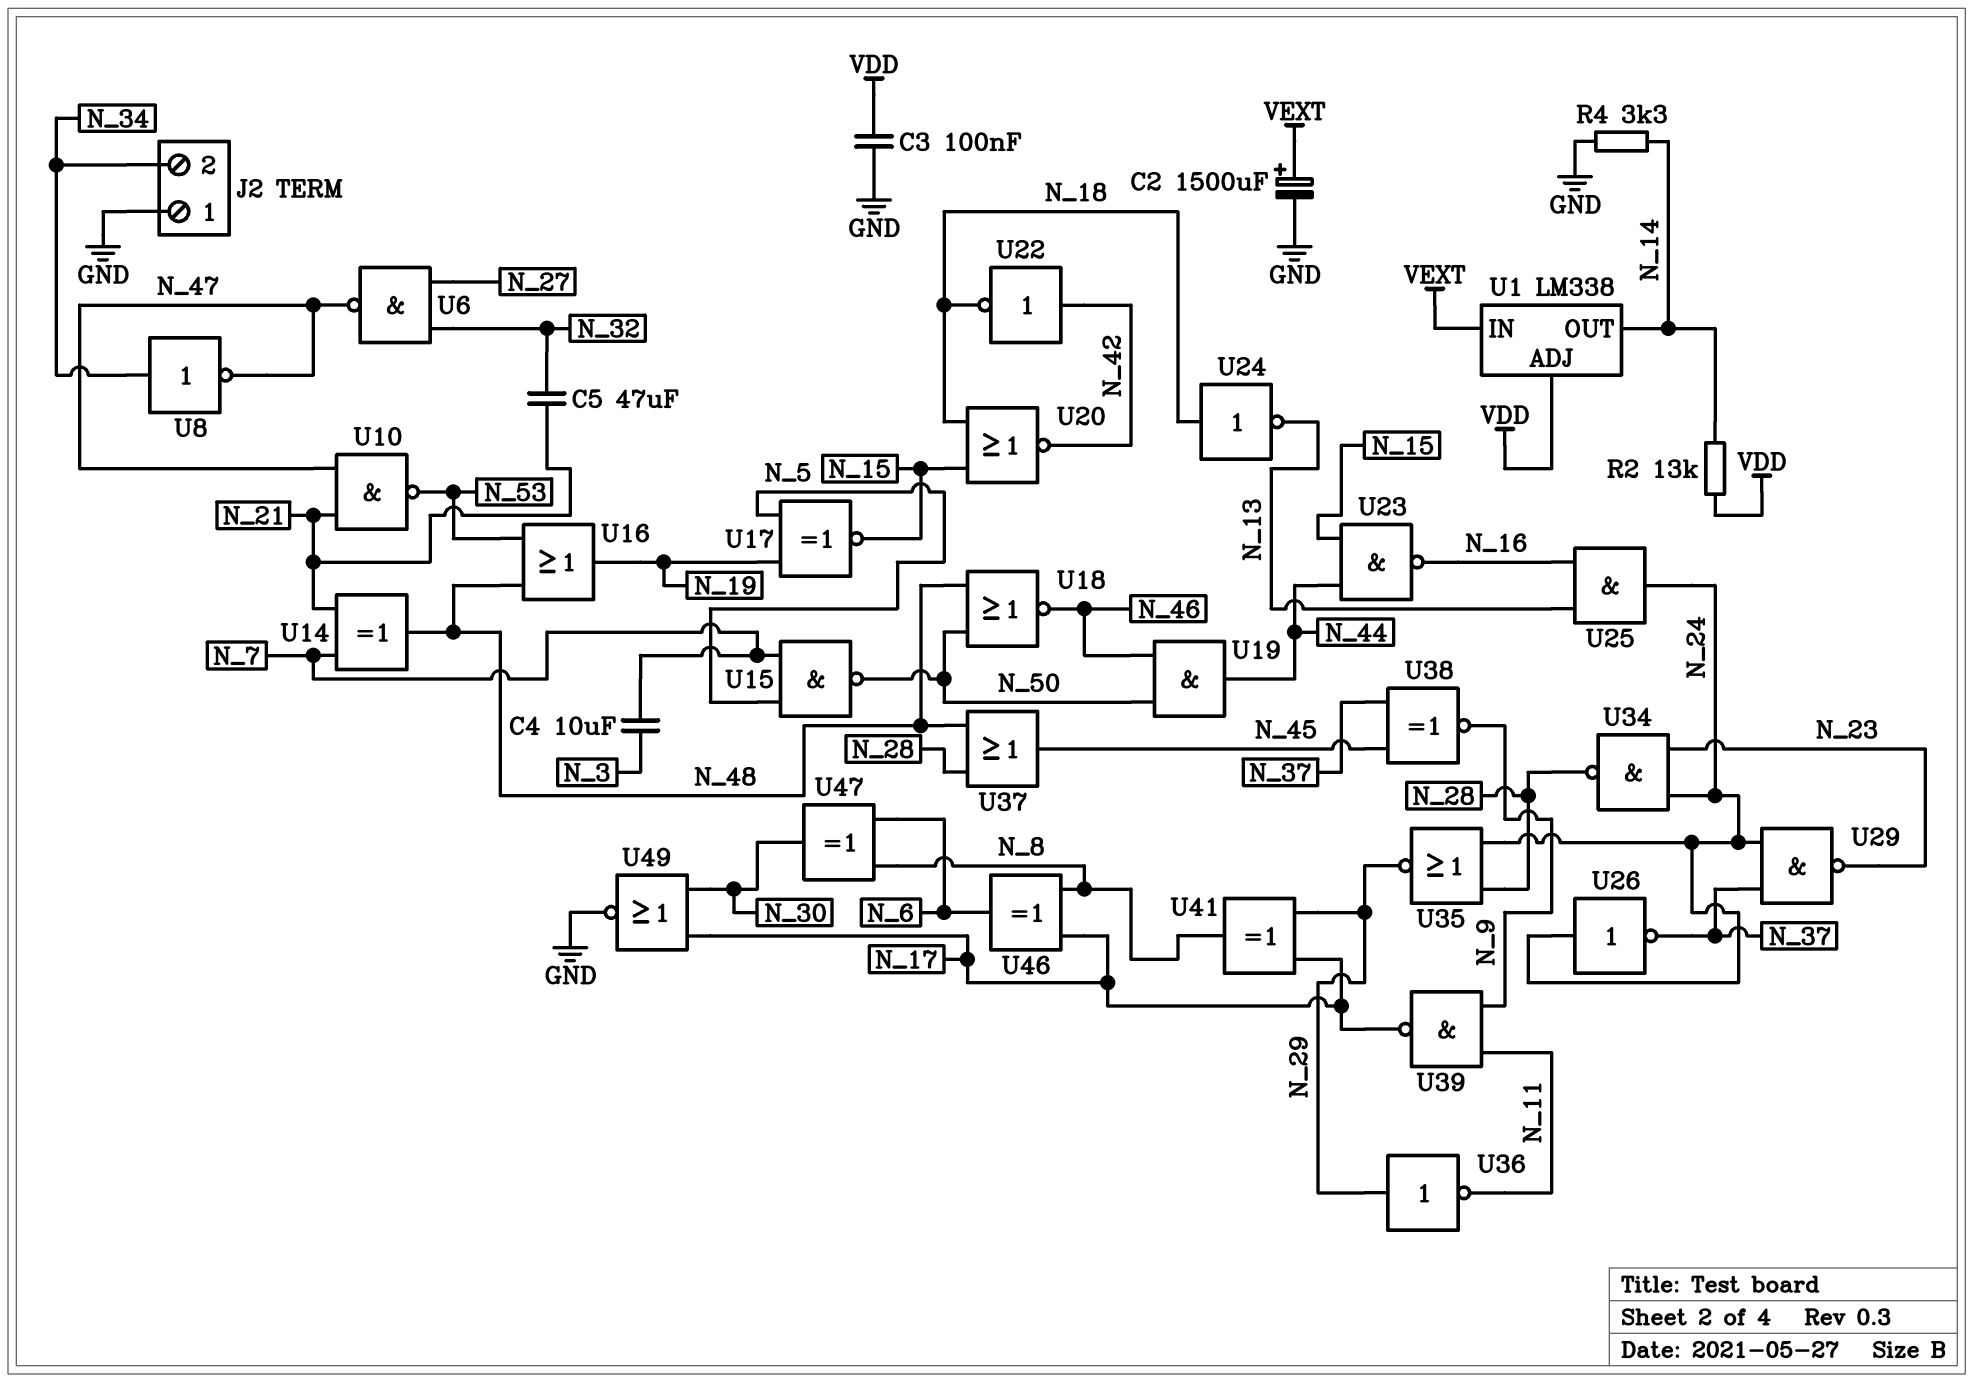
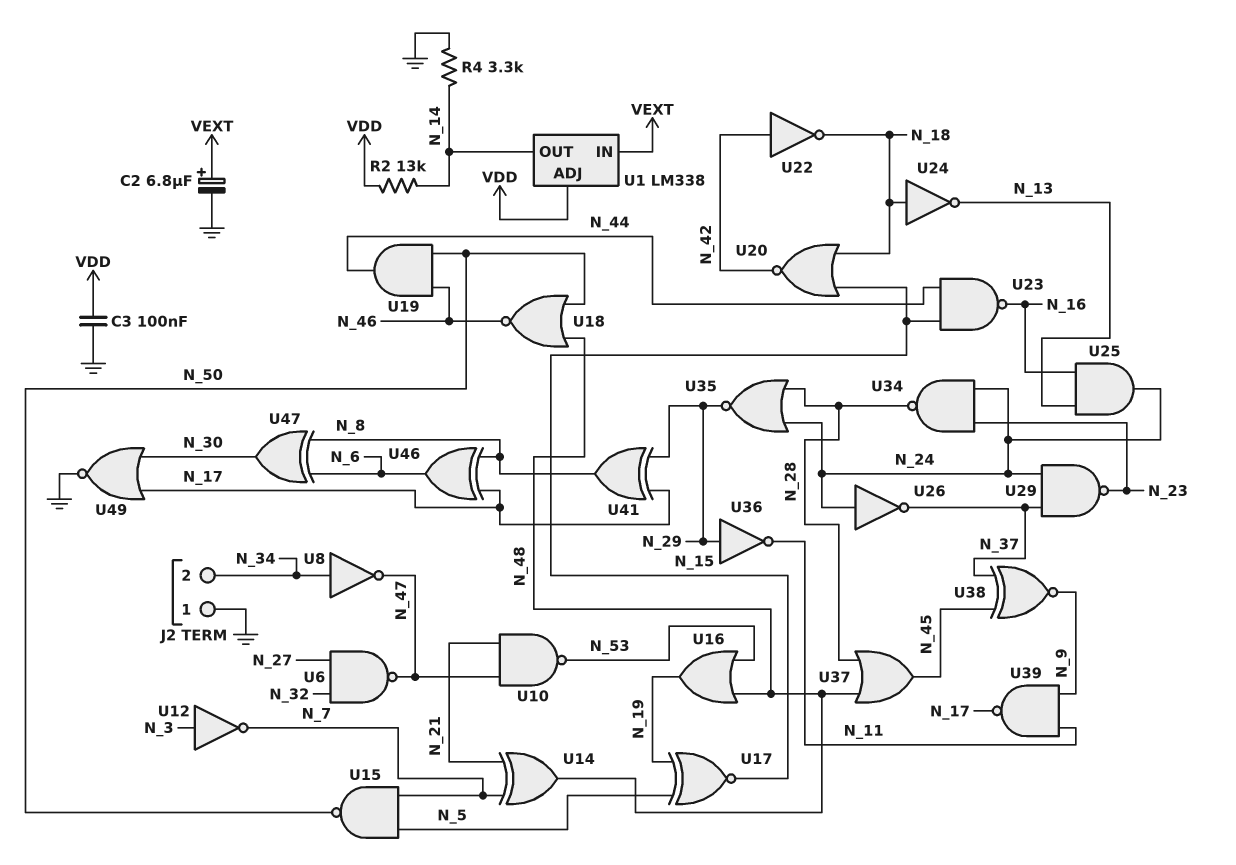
C2: 1500uF (plus VEXT, minus GND) -> 6.8uF (plus VEXT, minus GND)
C4: 10uF (N_3, N_7) -> none
C5: 47uF (N_21, N_32) -> none
U12: none -> NOT (in N_3, out N_7)

